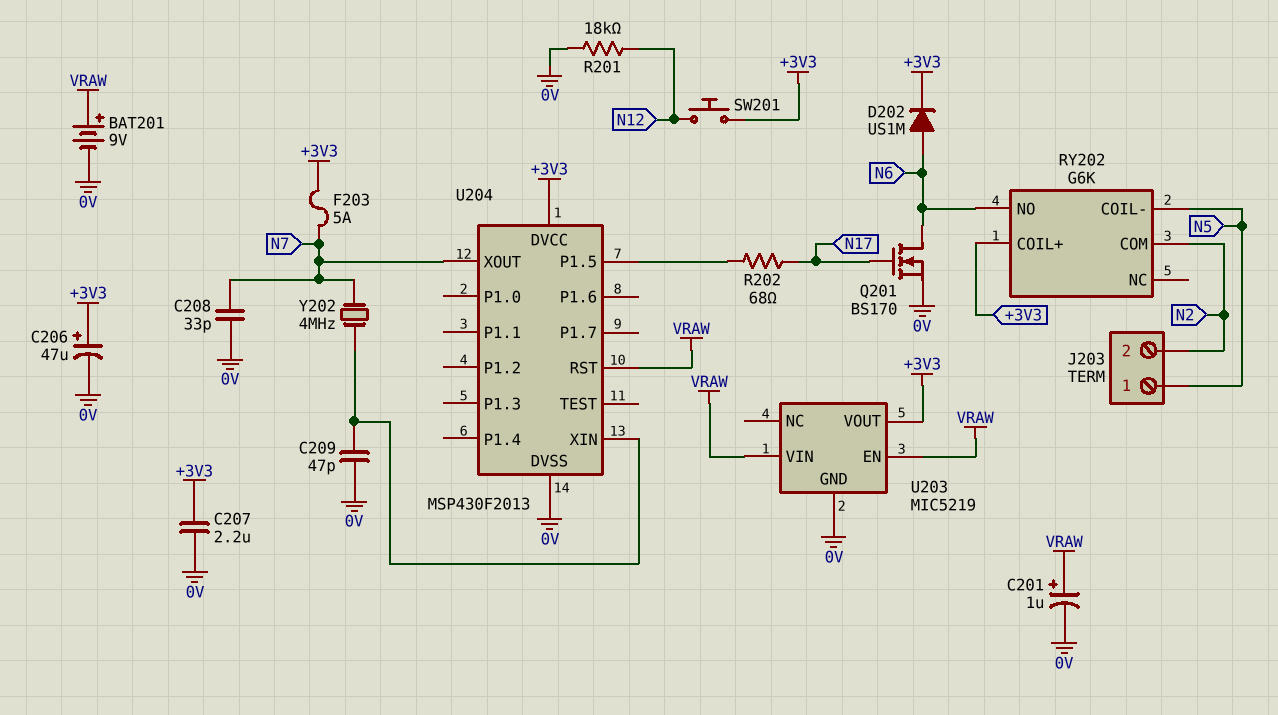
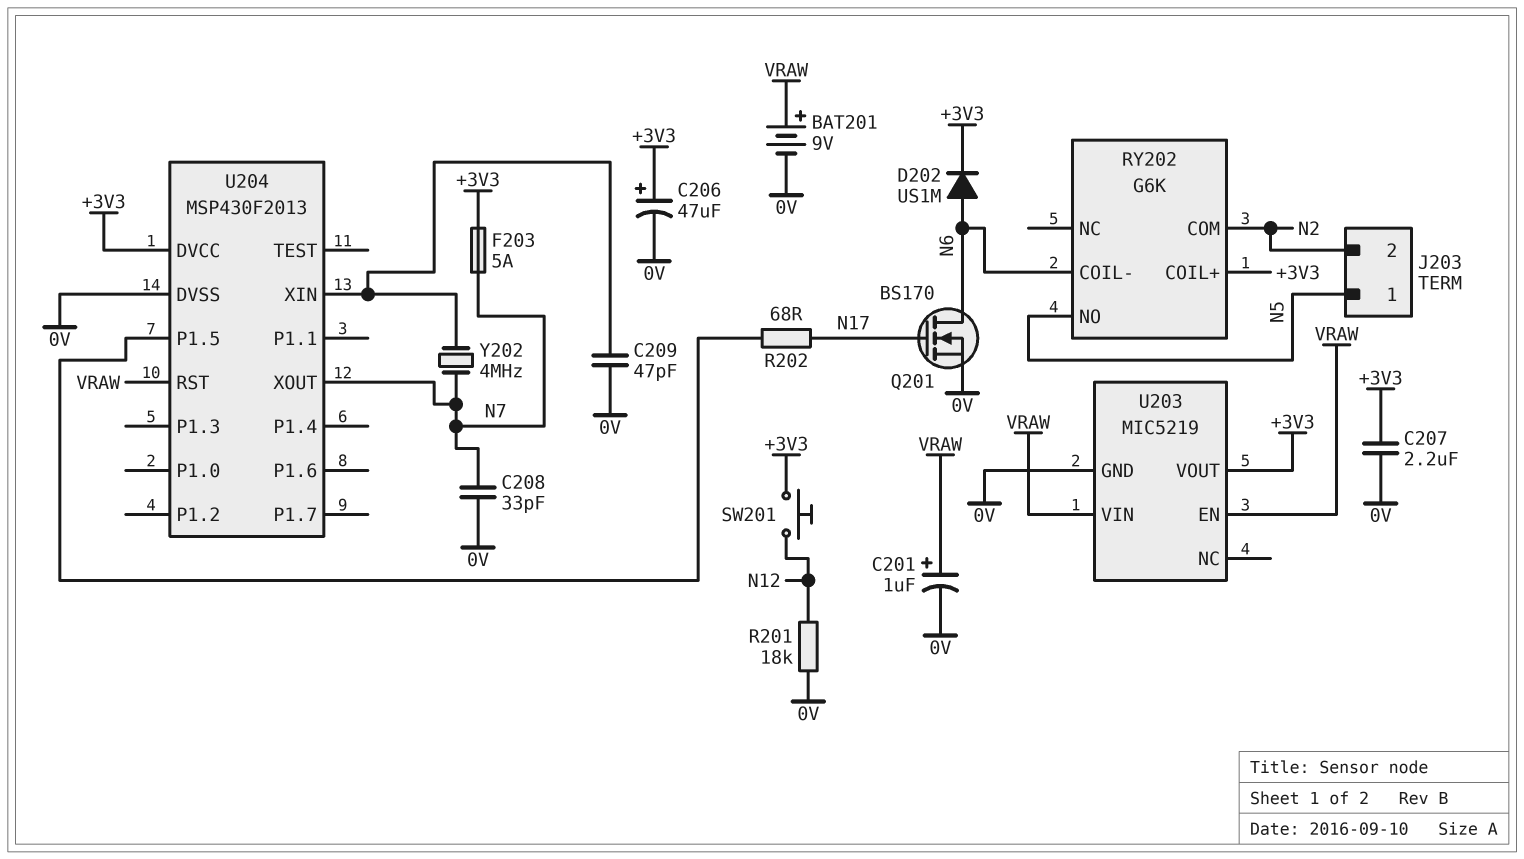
RY202 pin COIL-: N5 -> N6
RY202 pin NO: N6 -> N5

